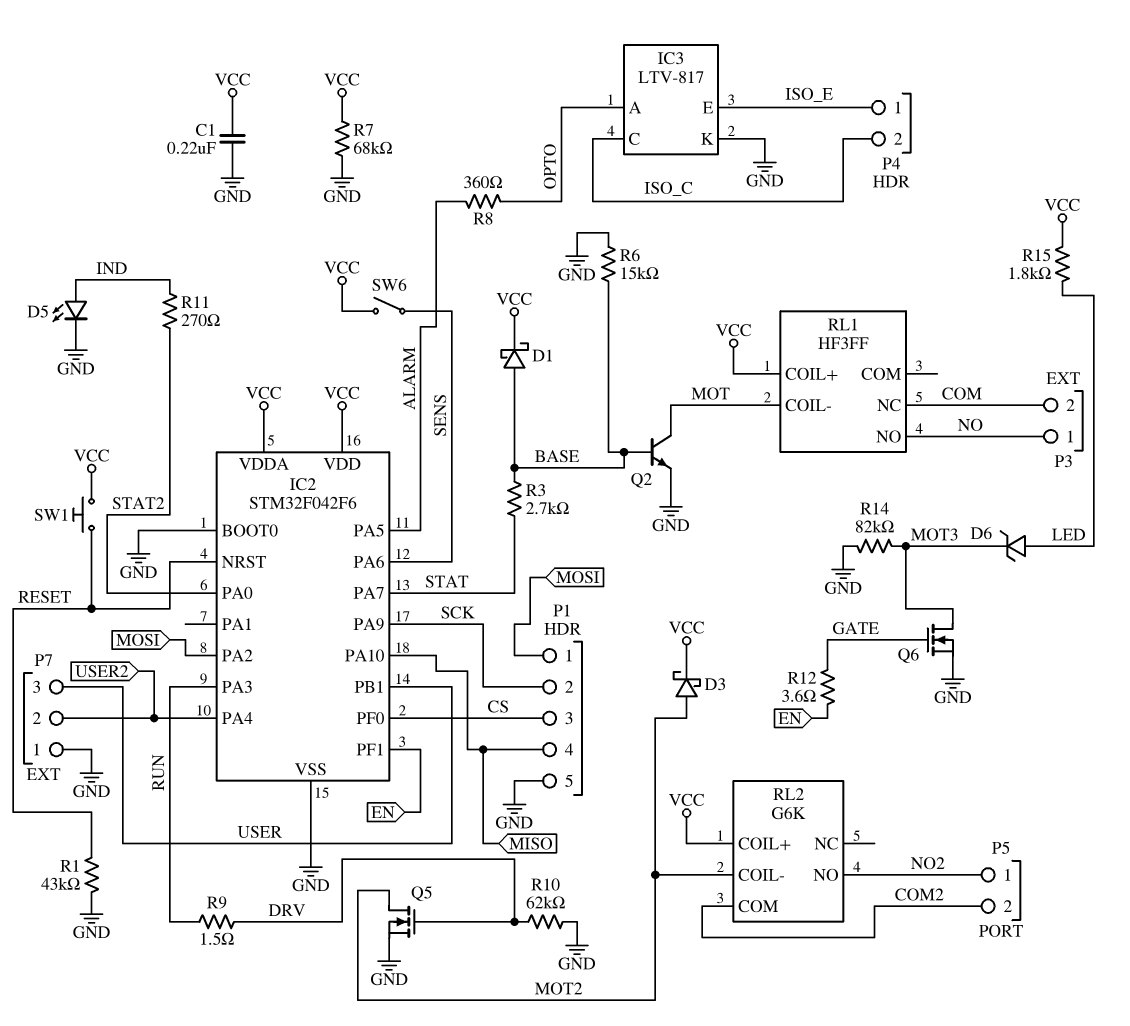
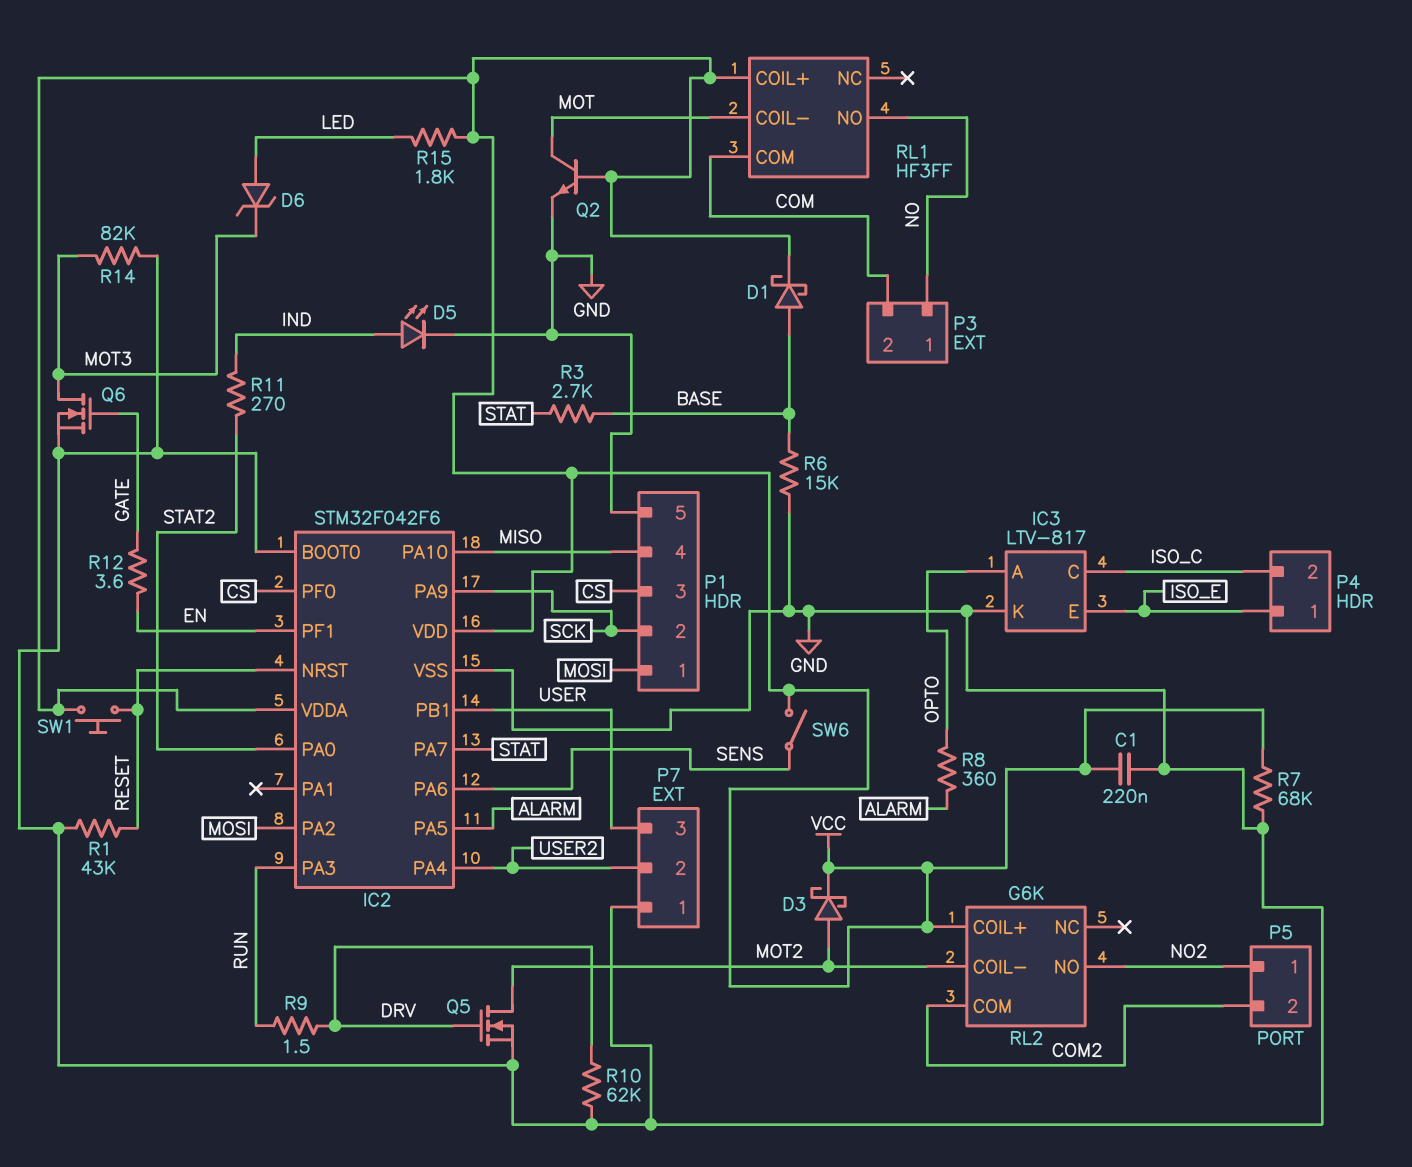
Q2: NPN (B BASE, C MOT, E GND) -> NPN (B VCC, C MOT, E GND)
RL1 pin COM: none -> COM
RL1 pin NC: COM -> none

